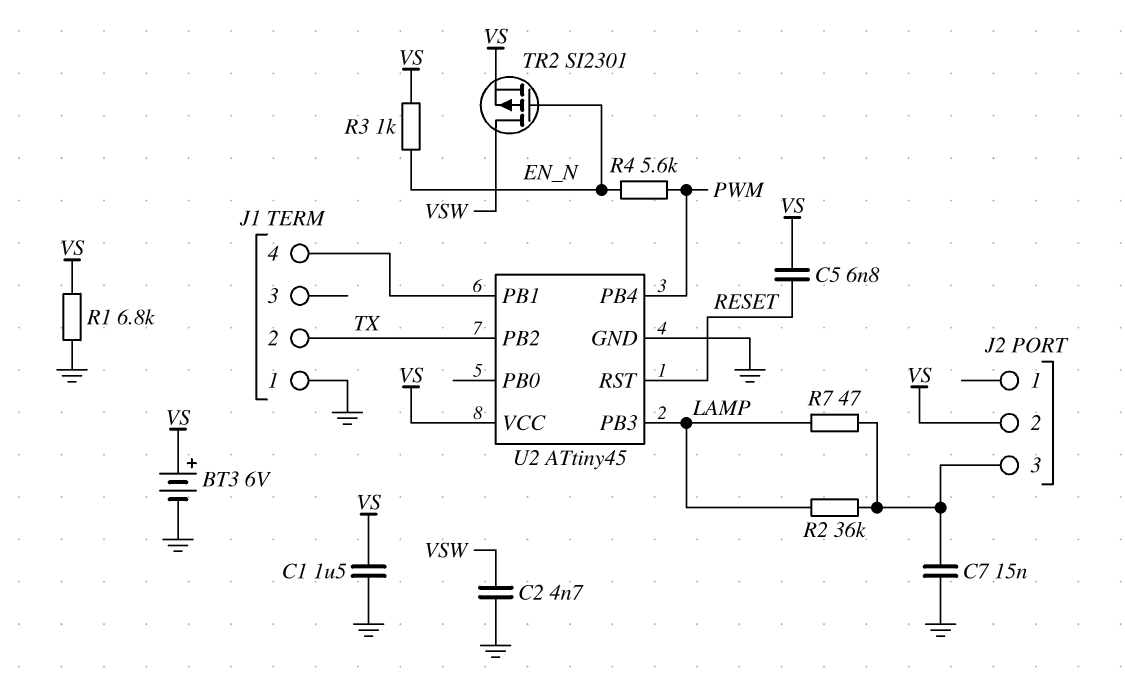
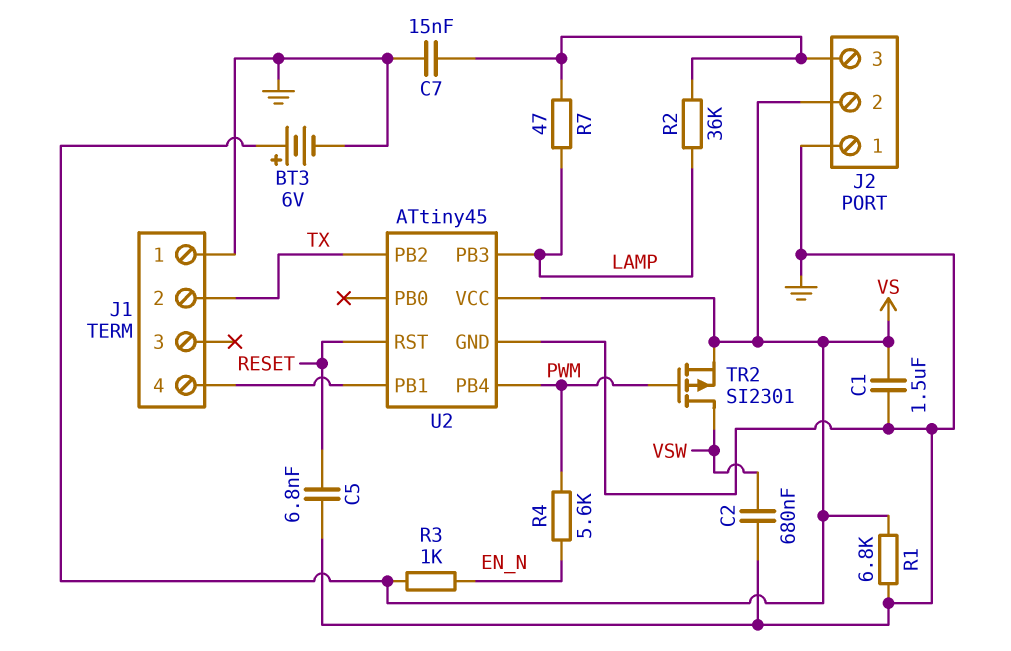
C2: 4.7nF (GND, VSW) -> 680nF (GND, VSW)
C5: 6.8nF (RESET, VS) -> 6.8nF (GND, RESET)
J2 pin 1: none -> GND
TR2: PMOS SI2301 (G EN_N, D VSW, S VS) -> PMOS SI2301 (G PWM, D VSW, S VS)

